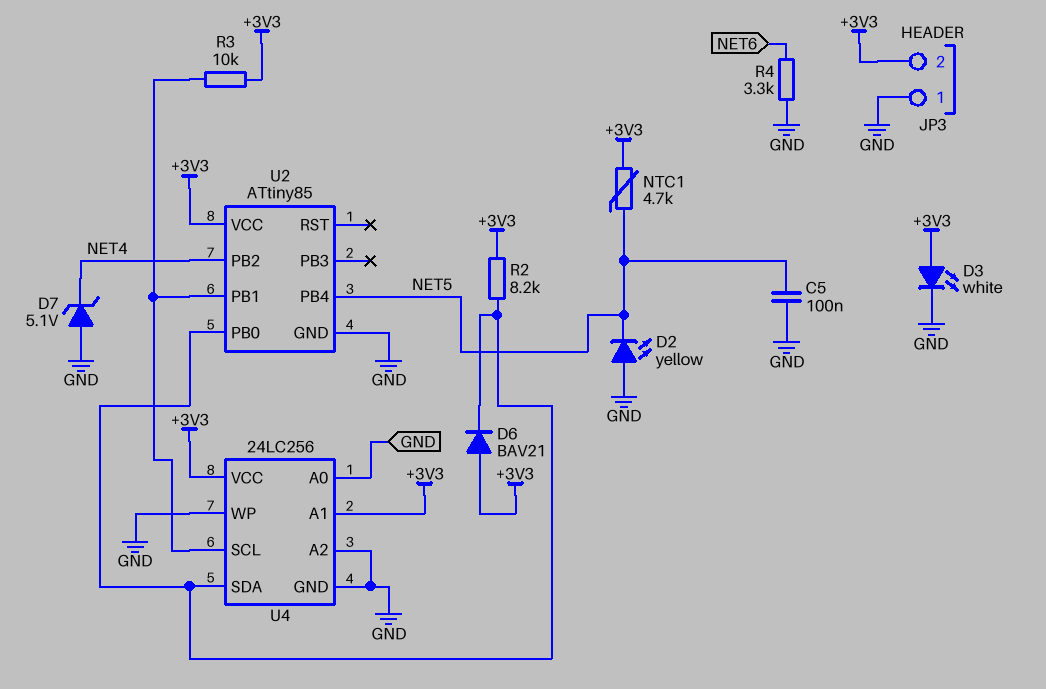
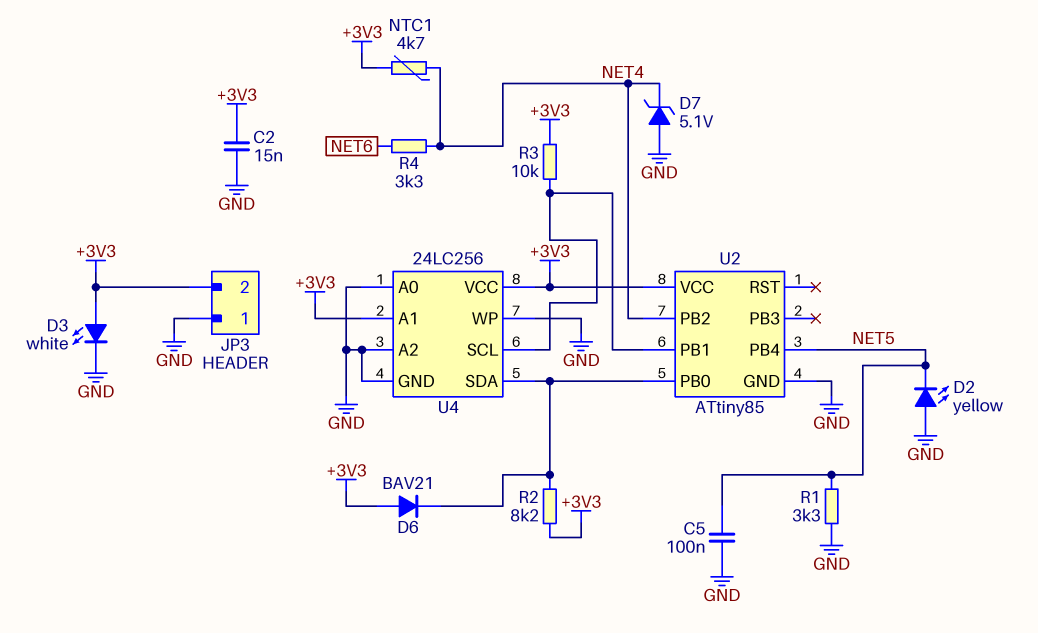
C2: none -> 15nF (+3V3, GND)
NTC1: 4.7k (+3V3, NET5) -> 4.7k (+3V3, NET4)
R1: none -> 3.3k (GND, NET5)
R4: 3.3k (GND, NET6) -> 3.3k (NET4, NET6)

